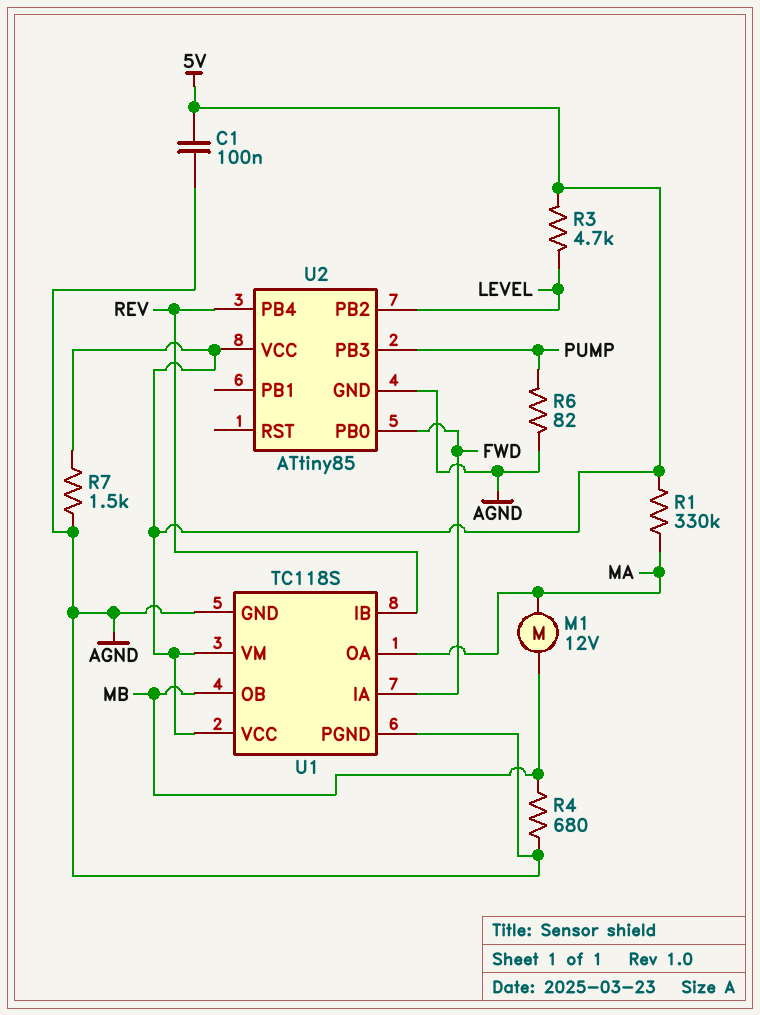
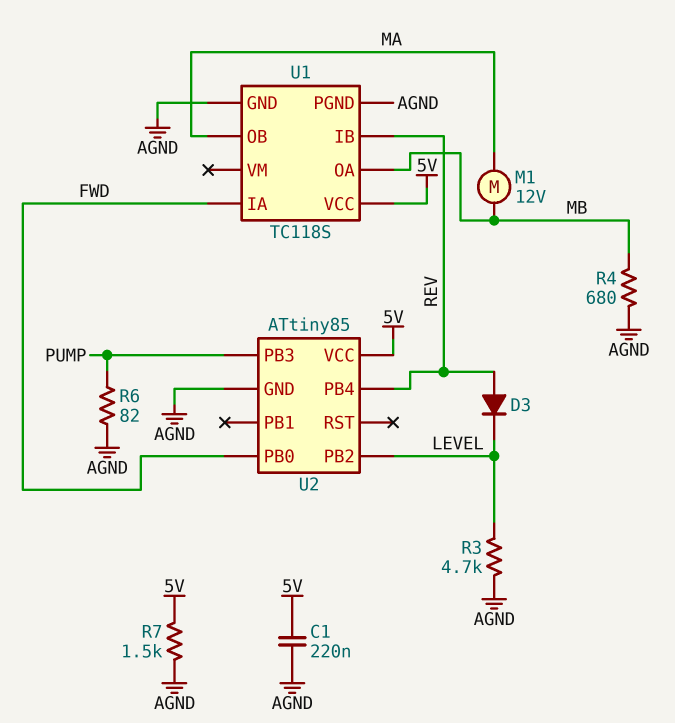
C1: 100nF (5V, AGND) -> 220nF (5V, AGND)
D3: none -> diode (A REV, K LEVEL)
R1: 330k (5V, MA) -> none
R3: 4.7k (5V, LEVEL) -> 4.7k (AGND, LEVEL)
U1 pin OA: MA -> MB
U1 pin OB: MB -> MA
U1 pin VM: 5V -> none

